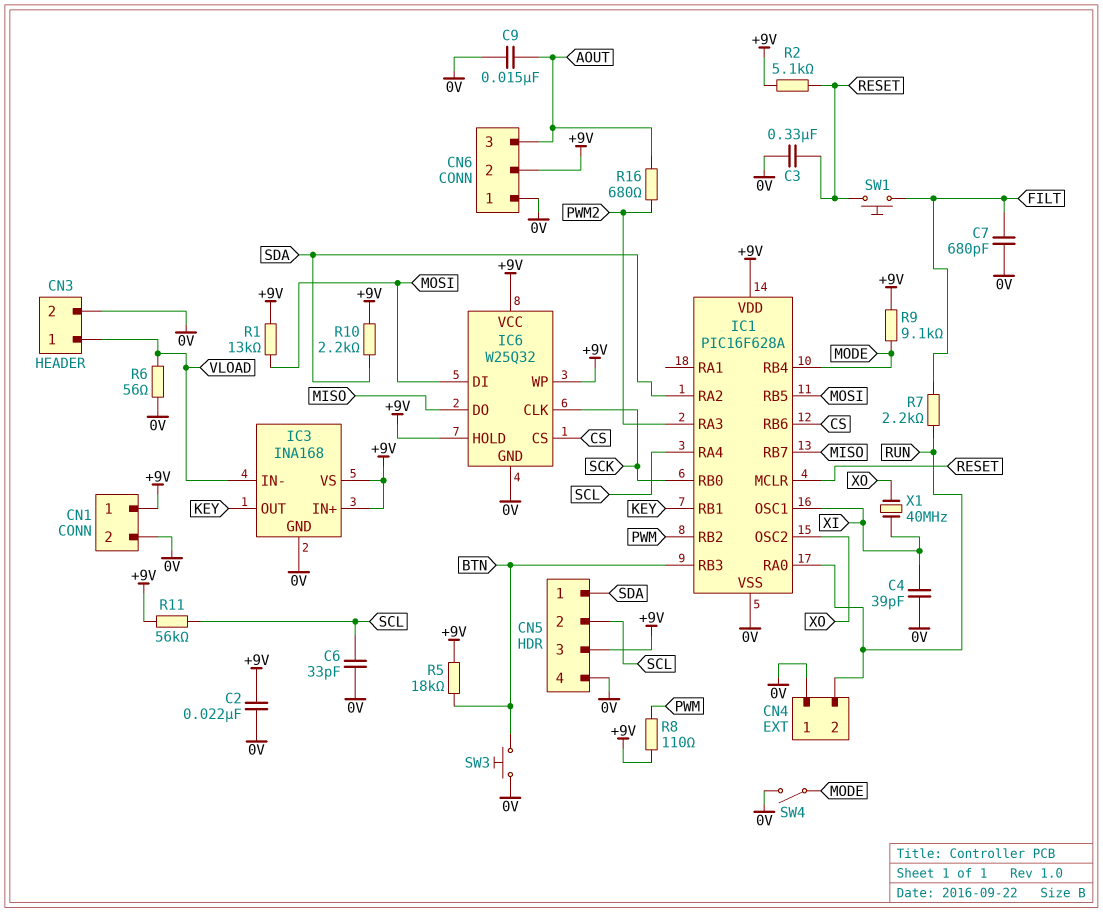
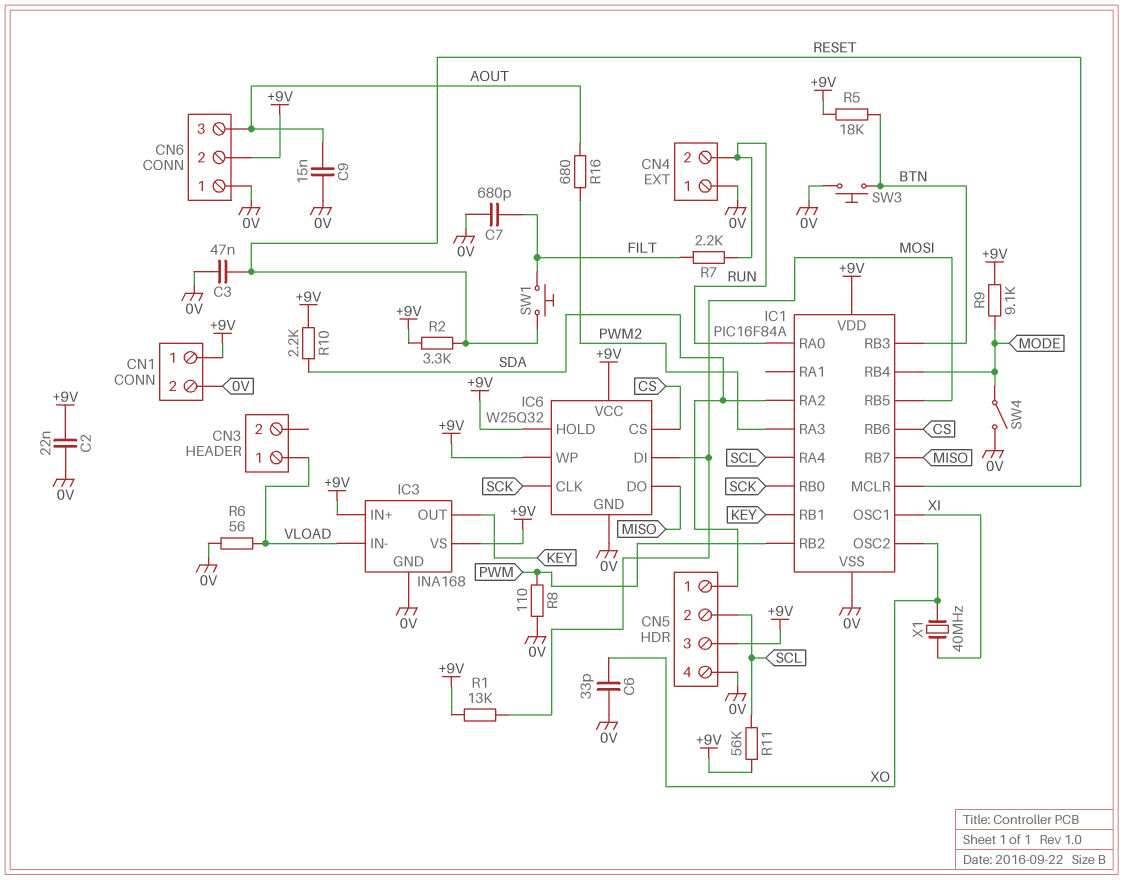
C3: 330nF (0V, RESET) -> 47nF (0V, RESET)
C4: 39pF (0V, XI) -> none
C6: 33pF (0V, SCL) -> 33pF (0V, XO)
CN3 pin 2: 0V -> none
IC1: PIC16F628A -> PIC16F84A
R2: 5.1k (+9V, RESET) -> 3.3k (+9V, RESET)
R8: 110 (+9V, PWM) -> 110 (0V, PWM)

